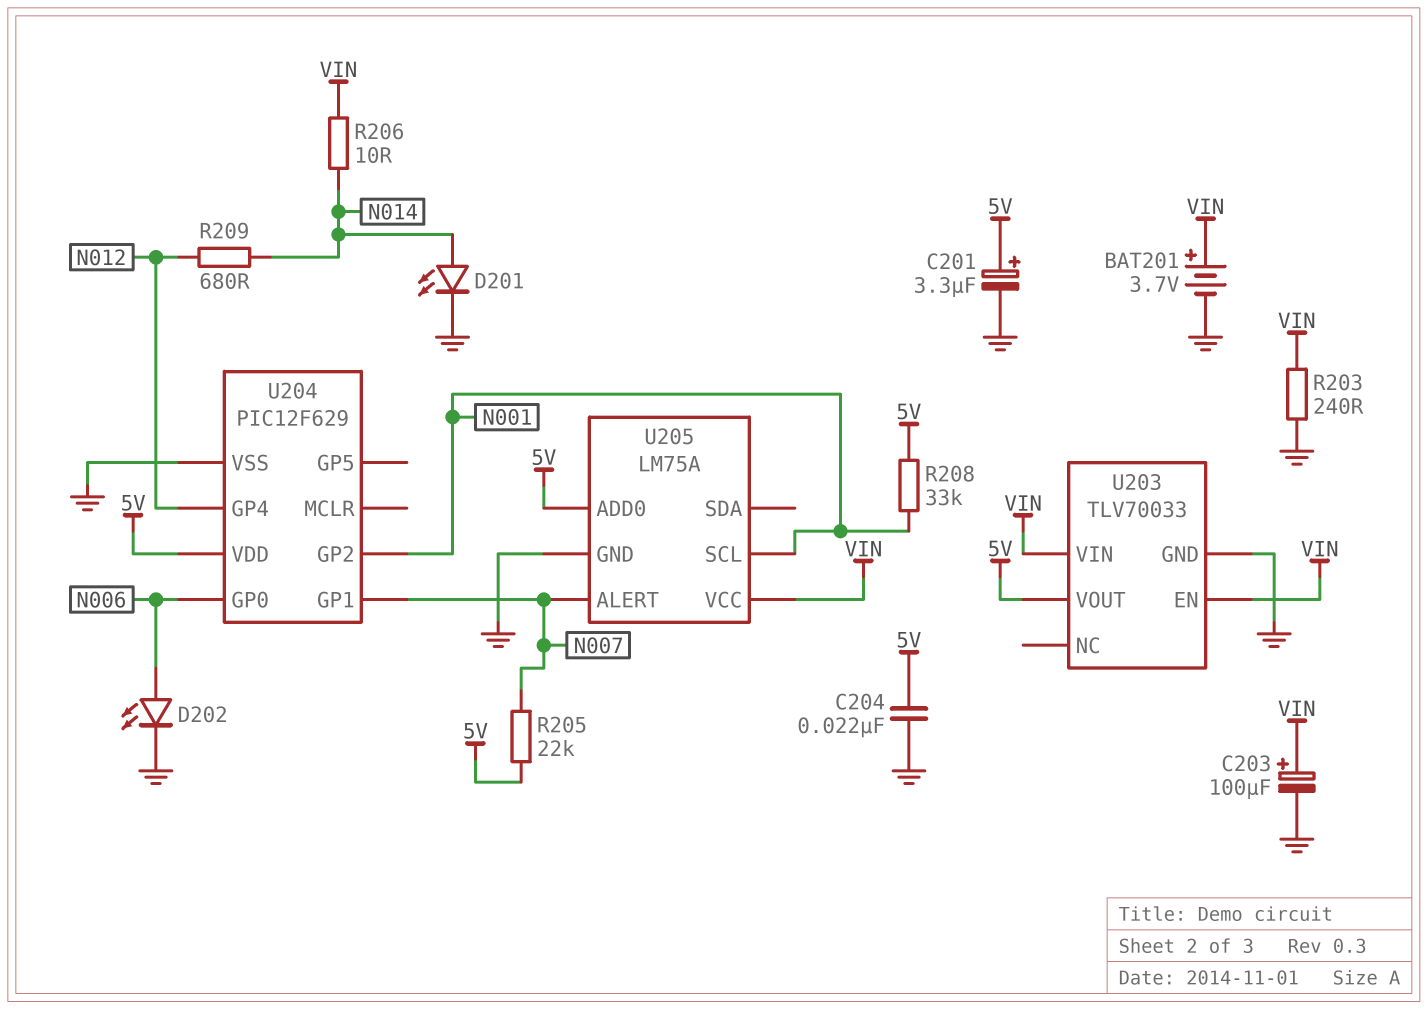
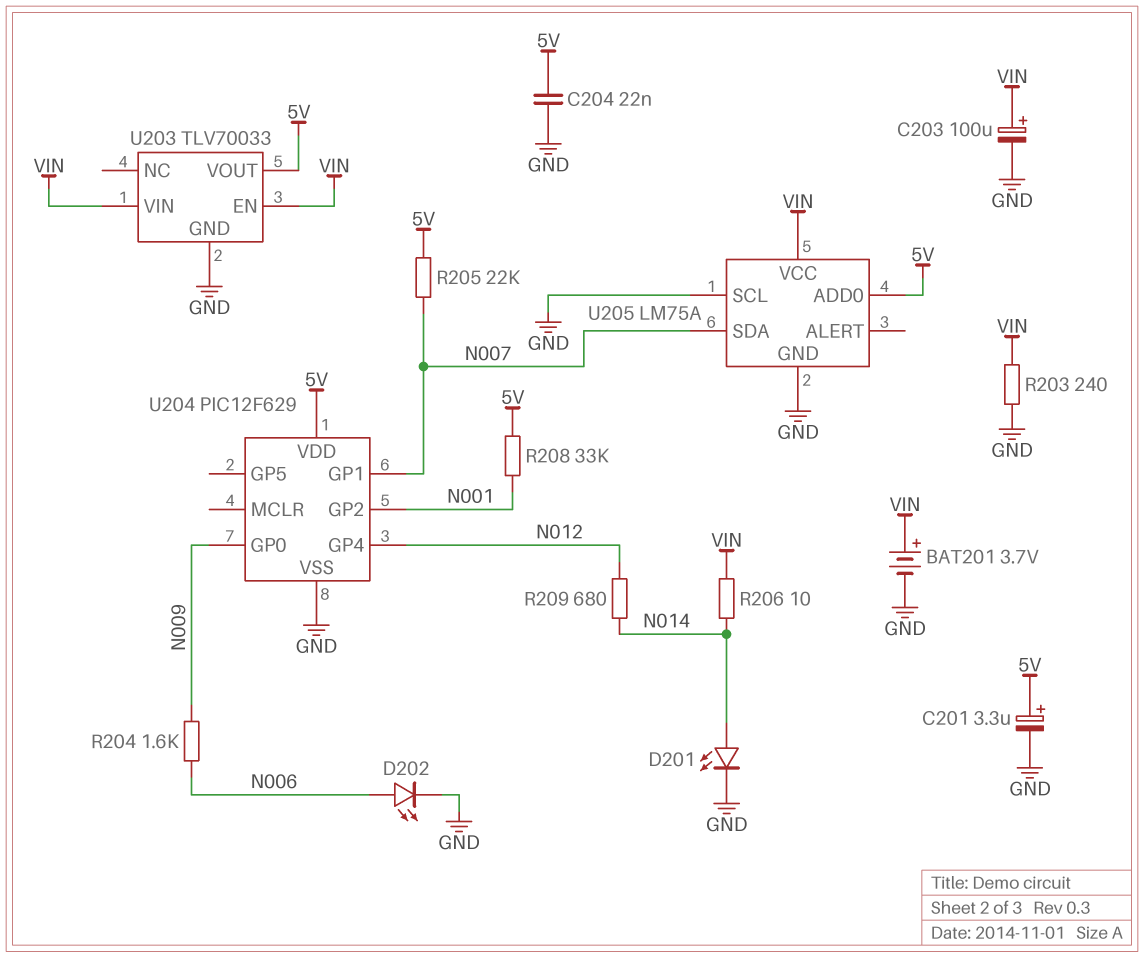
R204: none -> 1.6k (N006, N009)
U204 pin GP0: N006 -> N009
U205 pin ALERT: N007 -> none
U205 pin SCL: N001 -> GND
U205 pin SDA: none -> N007

